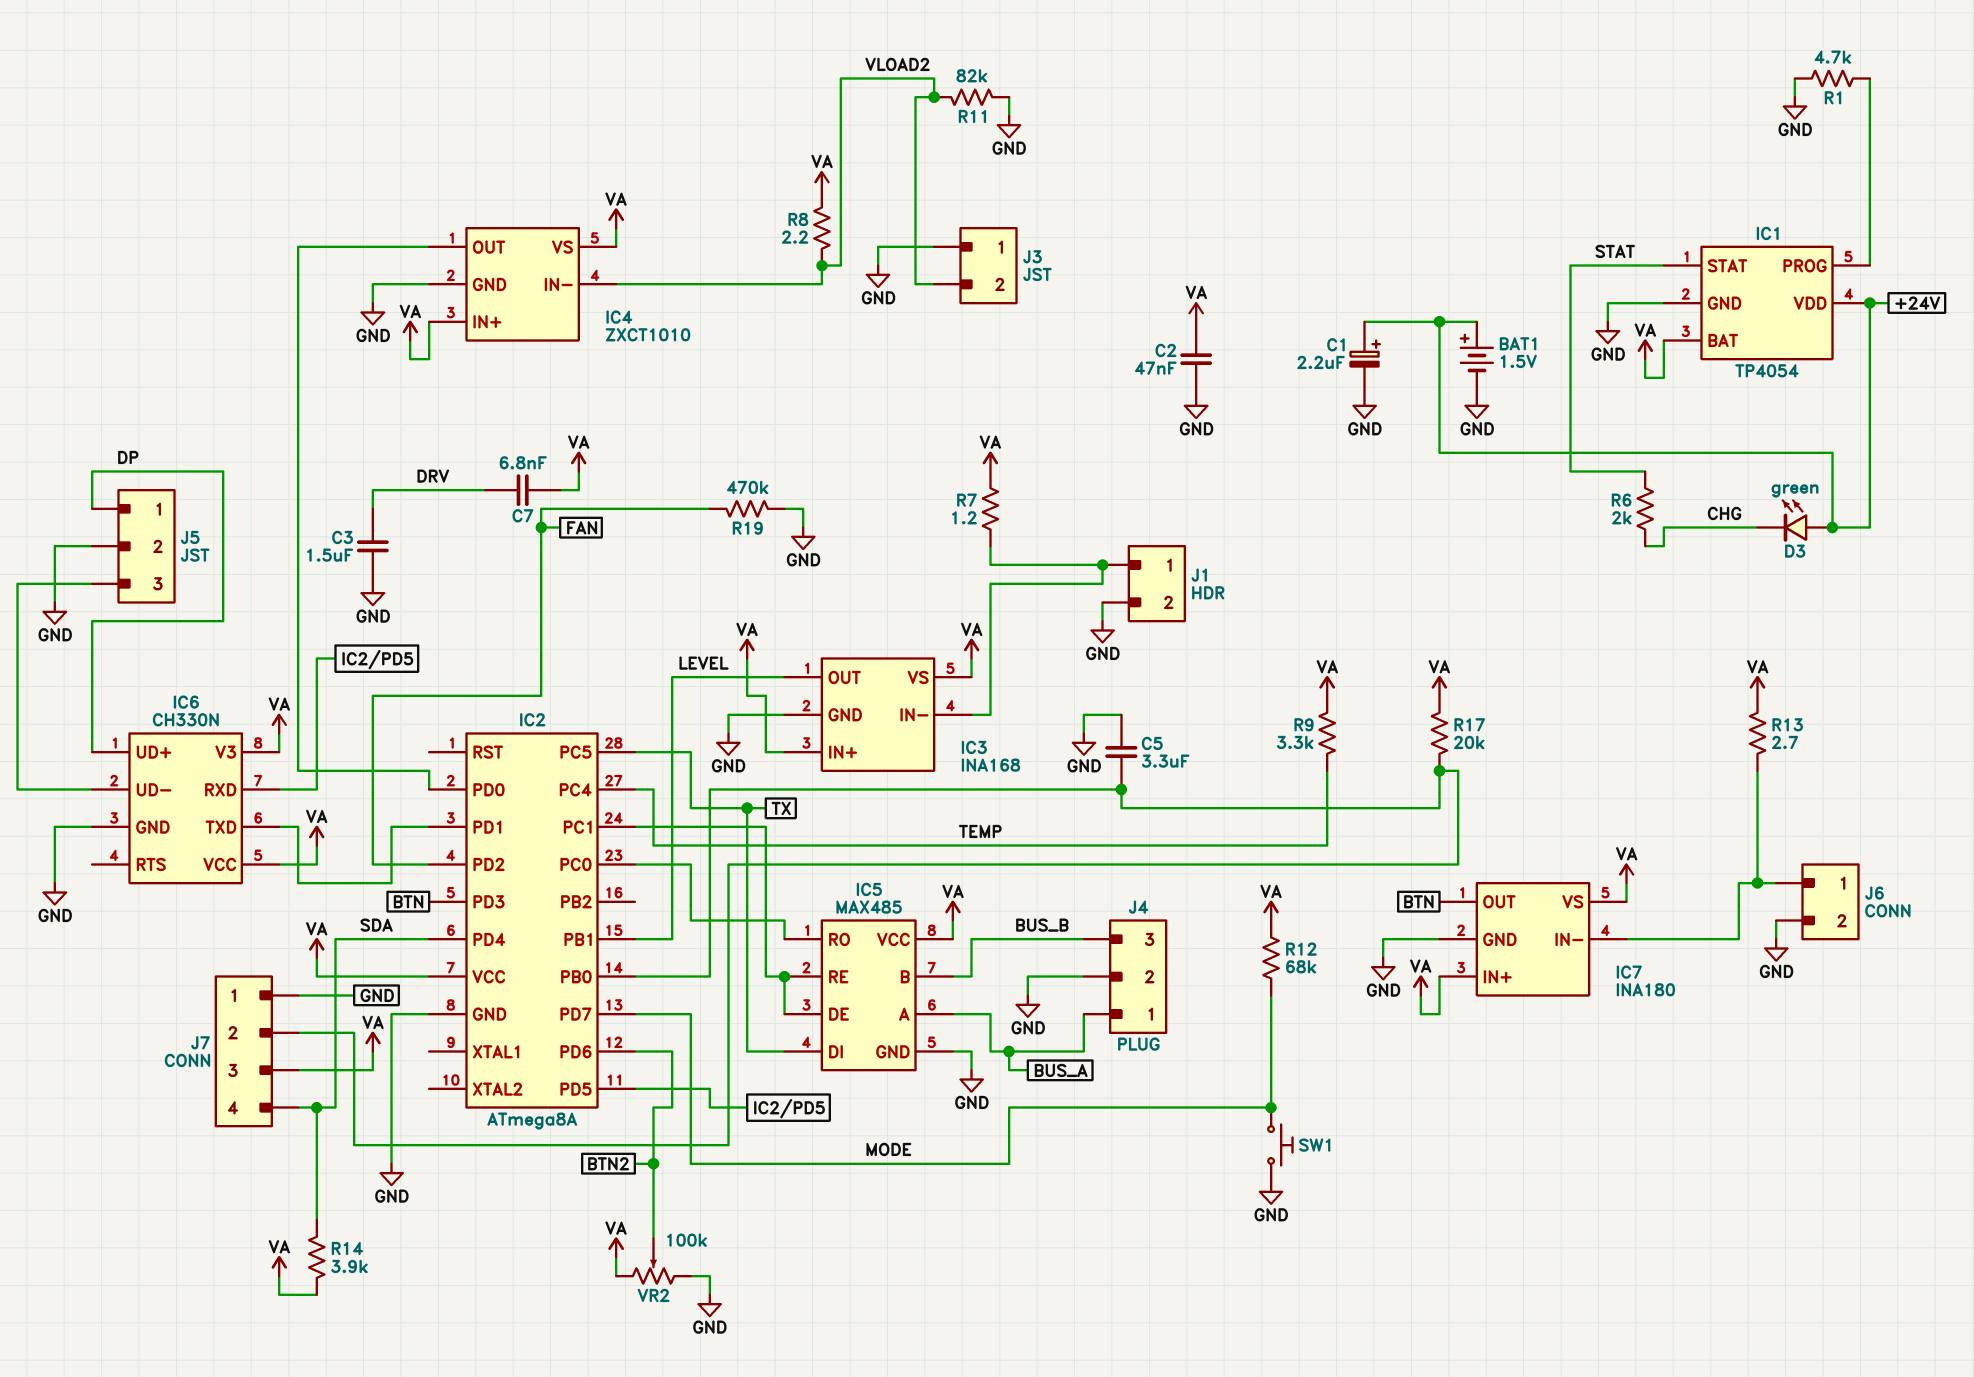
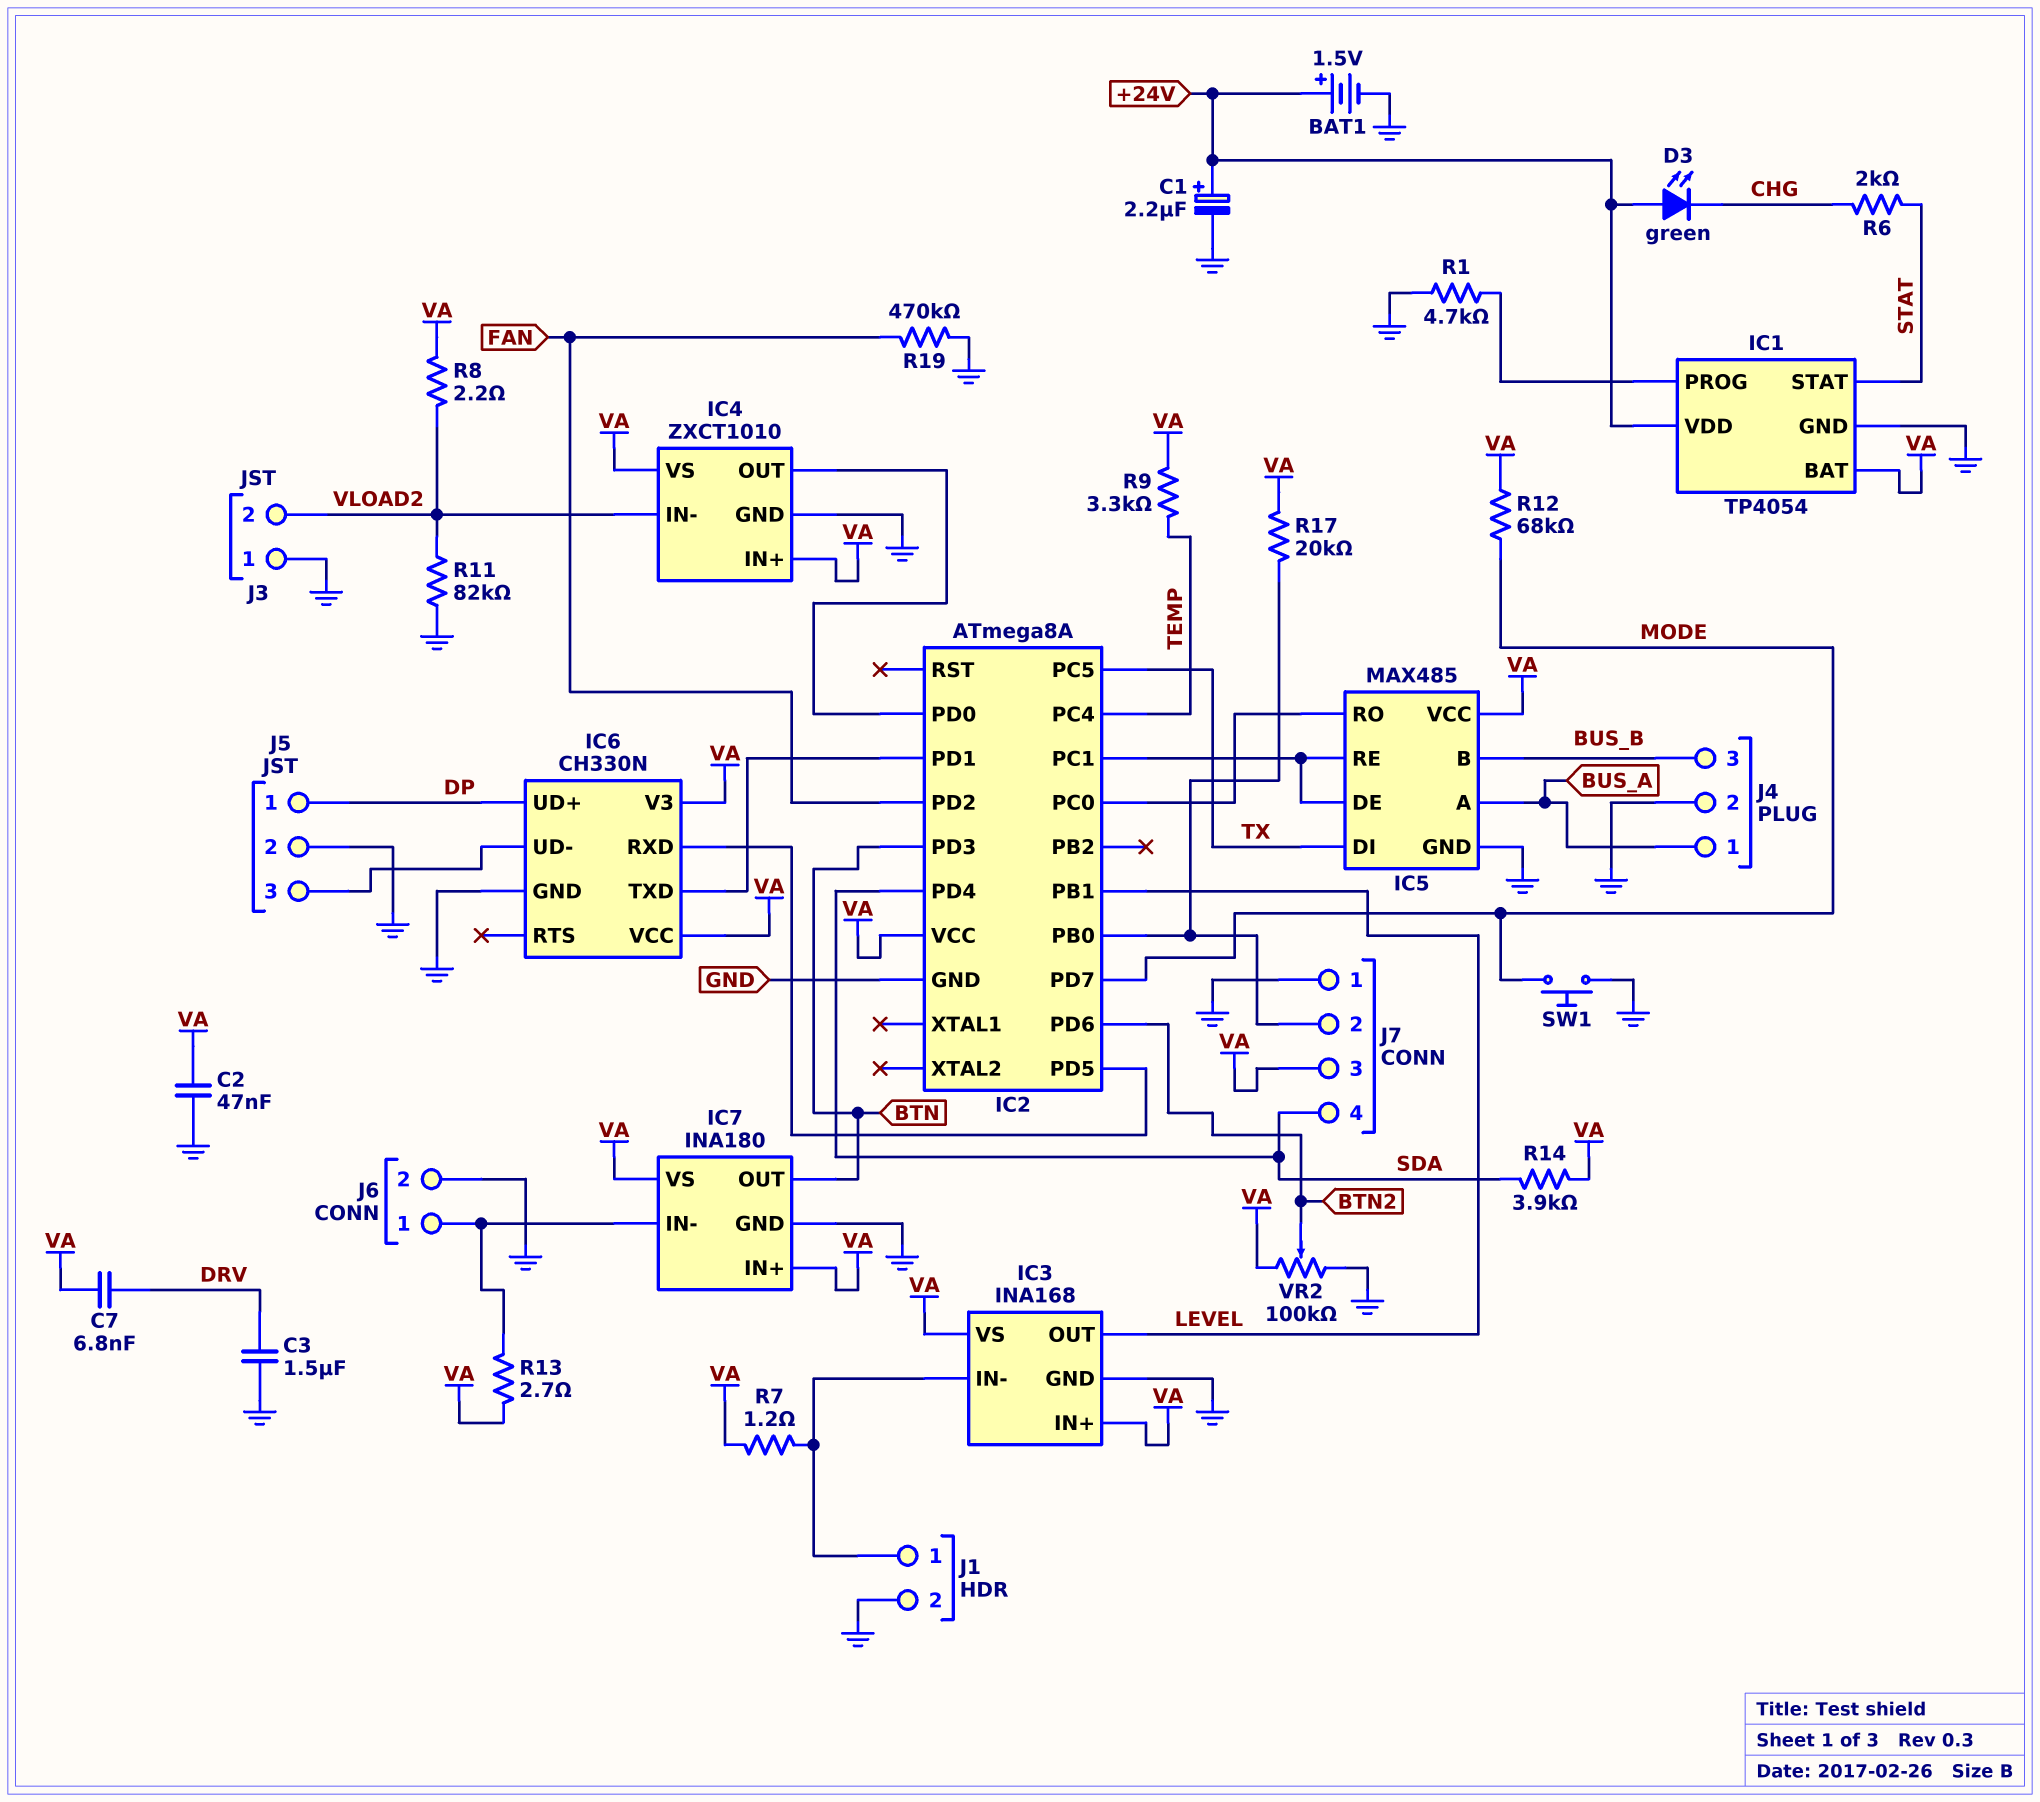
C5: 3.3uF (GND, IC2/PB0) -> none

